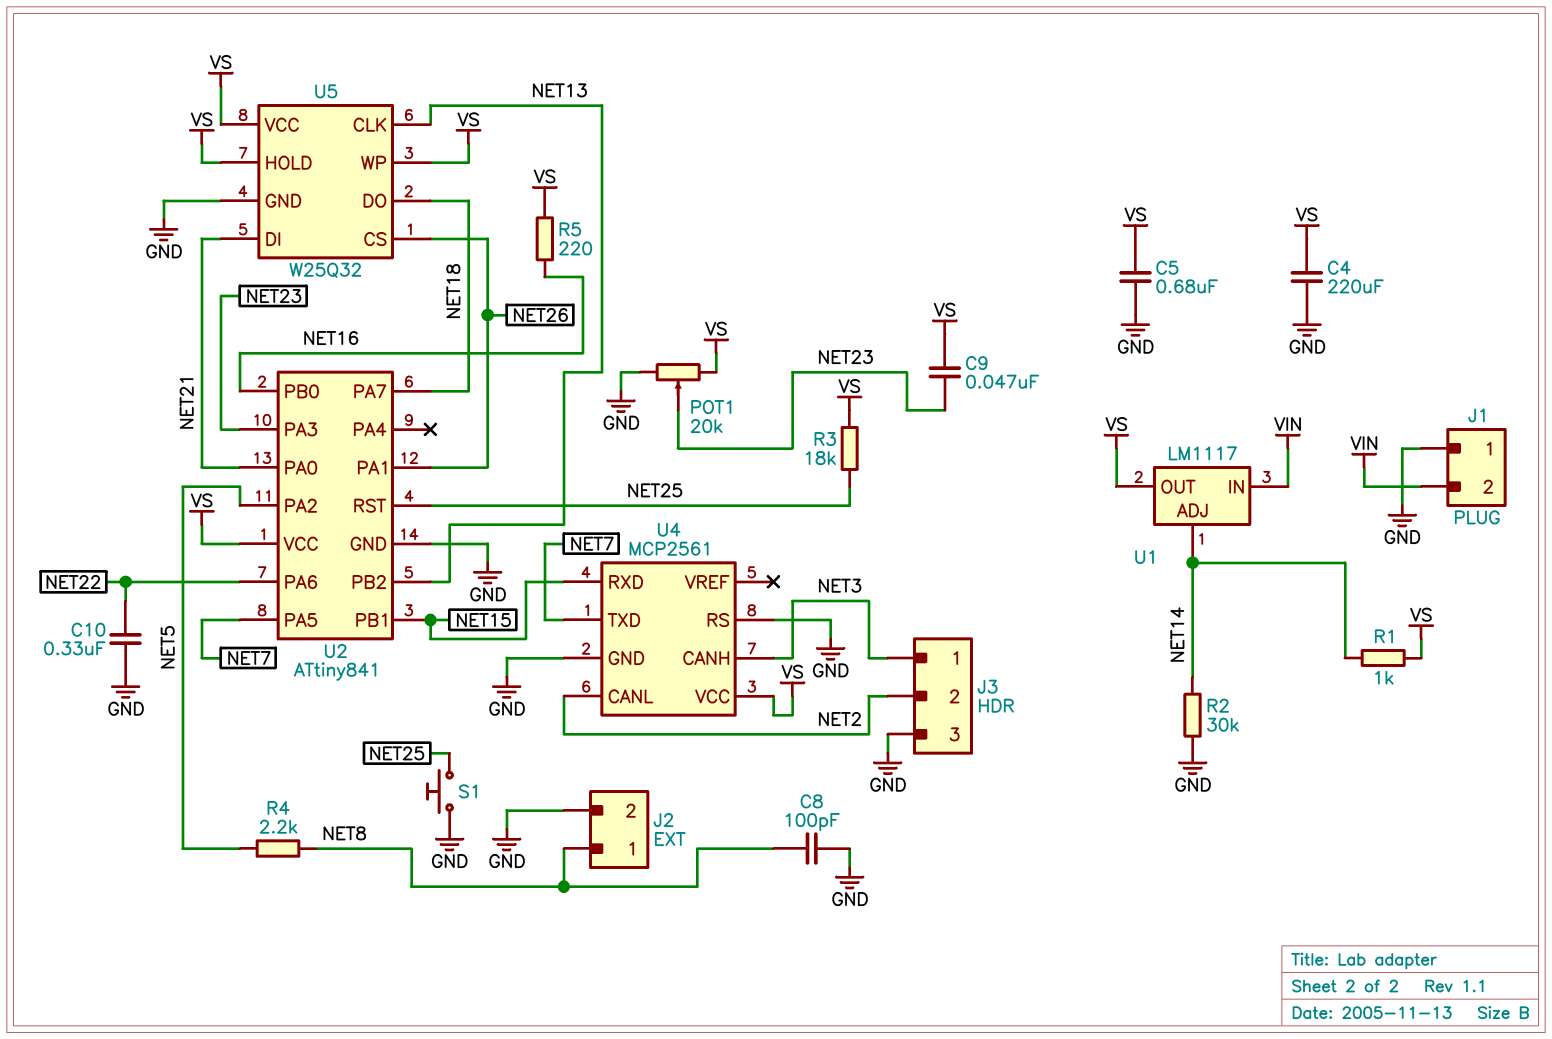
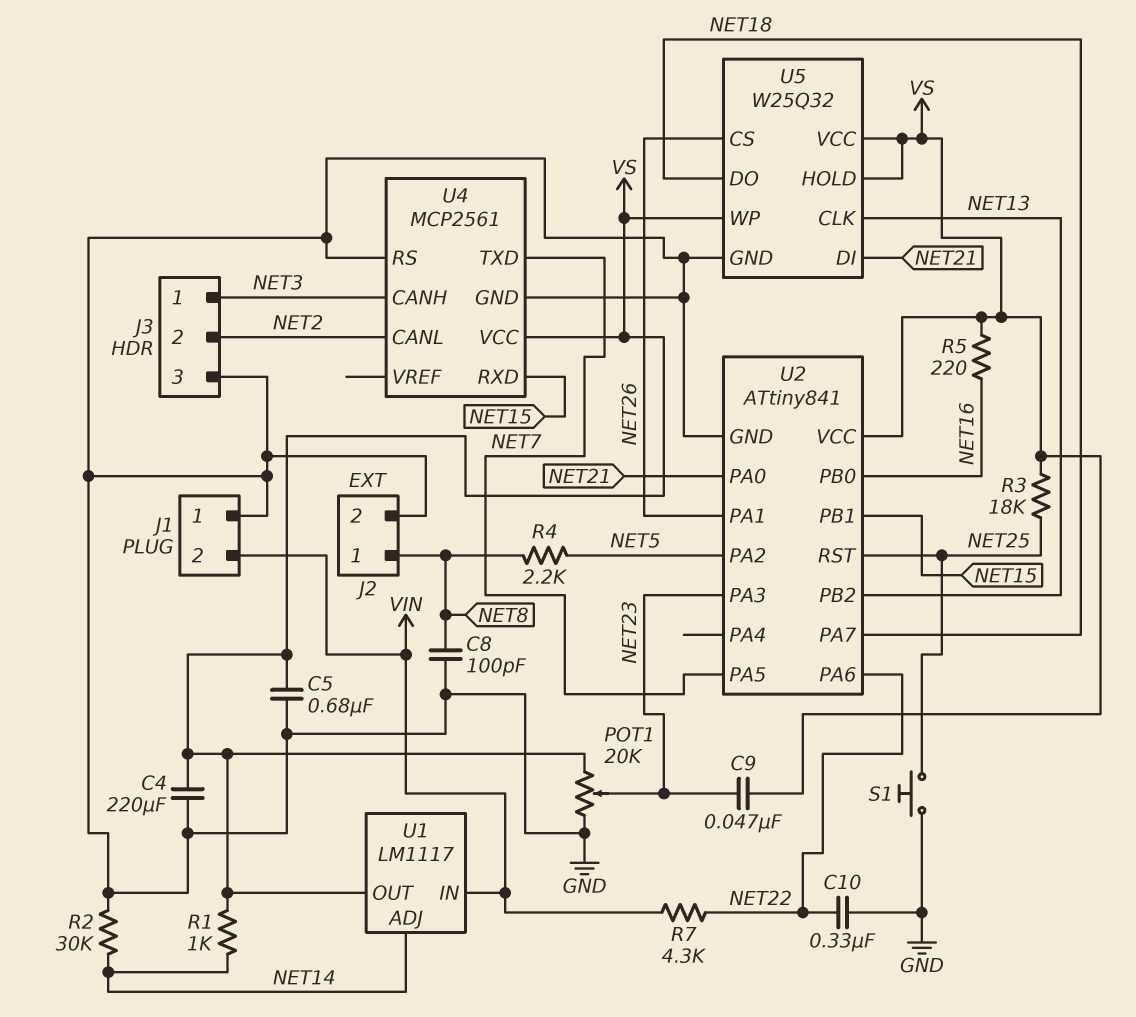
R7: none -> 4.3k (NET22, VIN)

